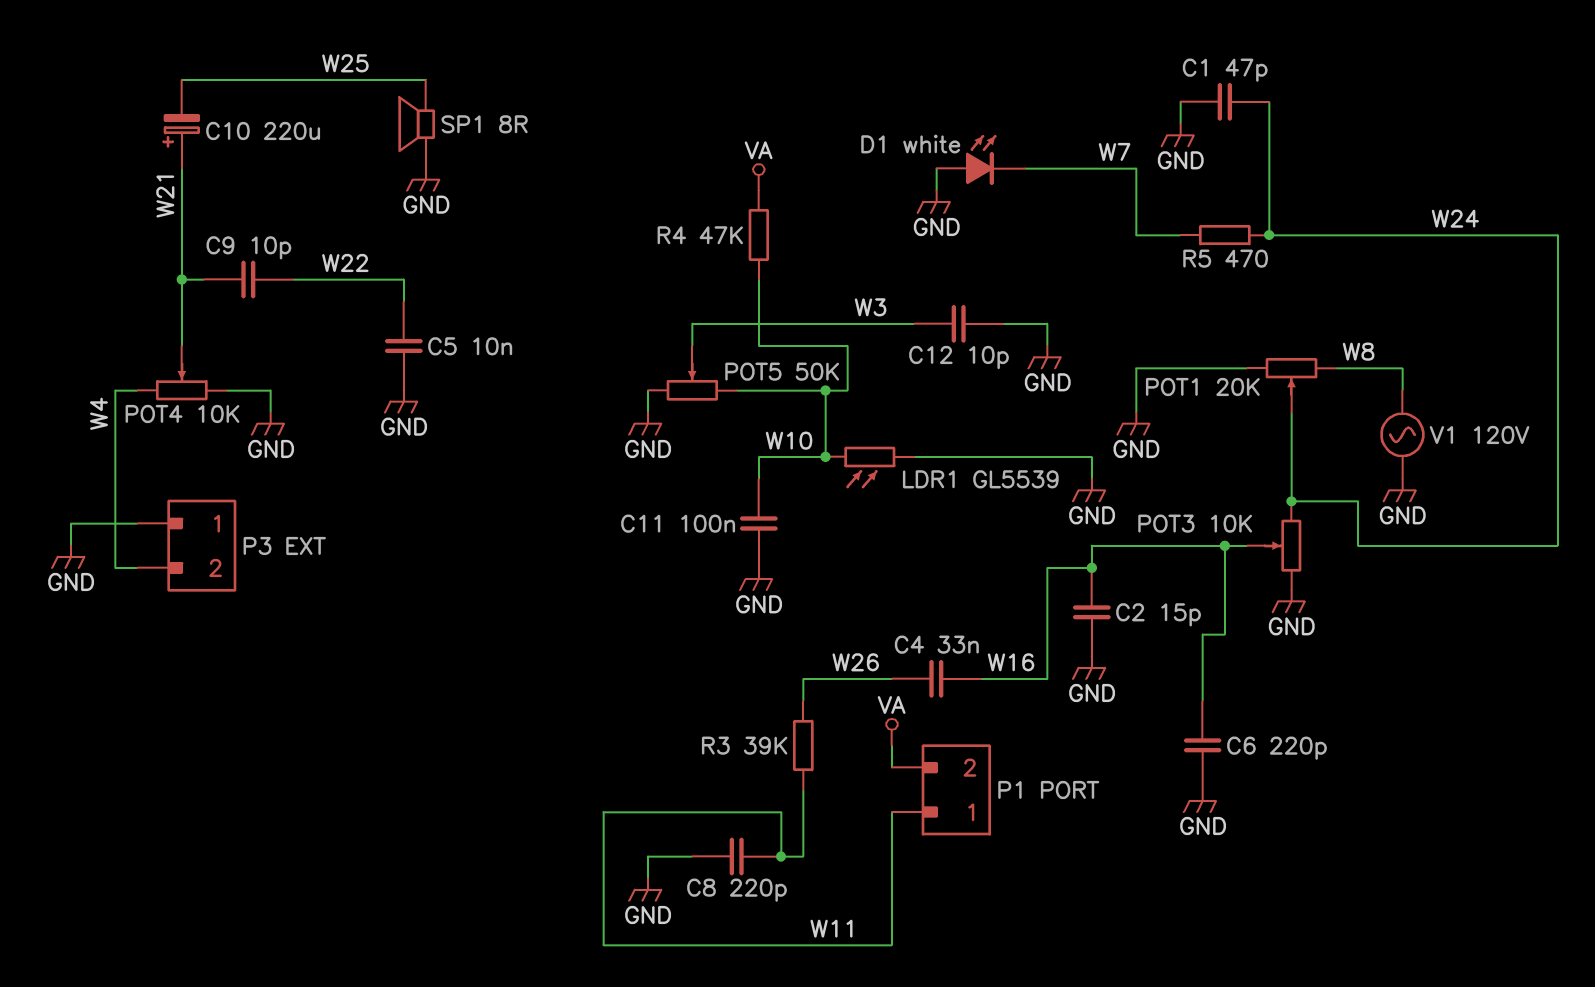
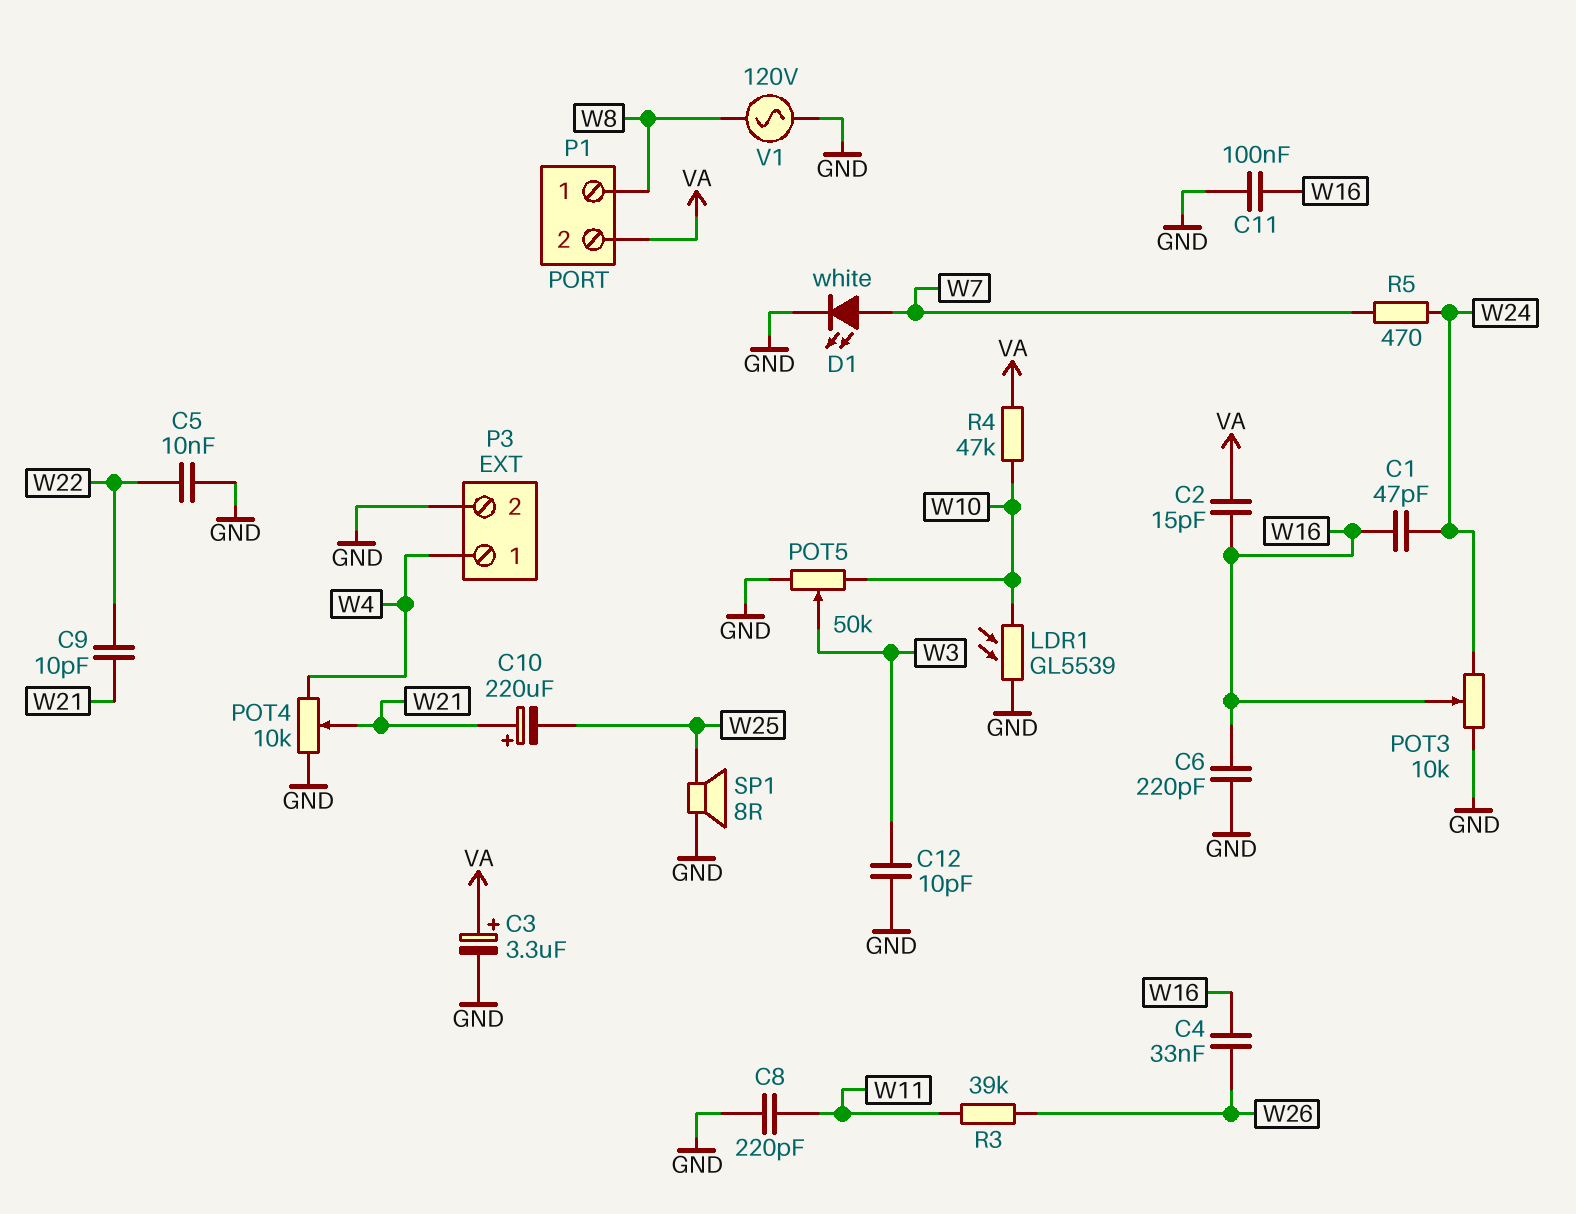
C1: 47pF (GND, W24) -> 47pF (W16, W24)
C2: 15pF (GND, W16) -> 15pF (VA, W16)
C3: none -> 3.3uF (plus VA, minus GND)
C11: 100nF (GND, W10) -> 100nF (GND, W16)
D1: LED white (A GND, K W7) -> LED white (A W7, K GND)
P1 pin 1: W11 -> W8
P3 pin 1: GND -> W4
P3 pin 2: W4 -> GND
POT1: 20k (GND, W8, wiper W24) -> none

